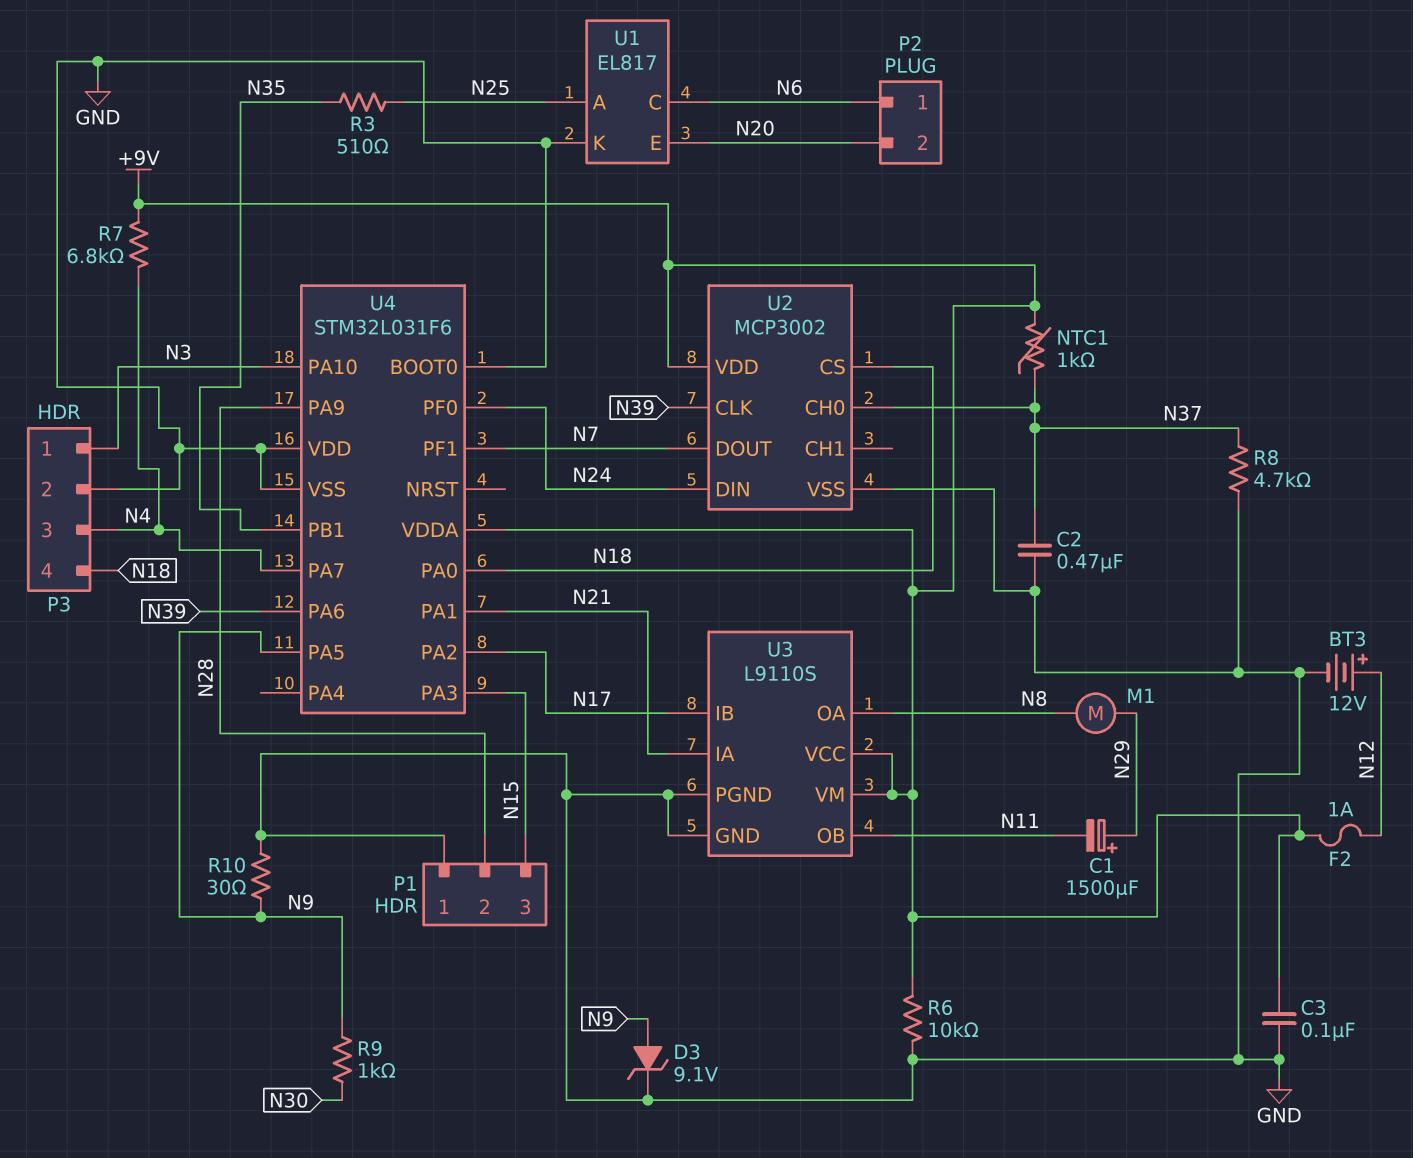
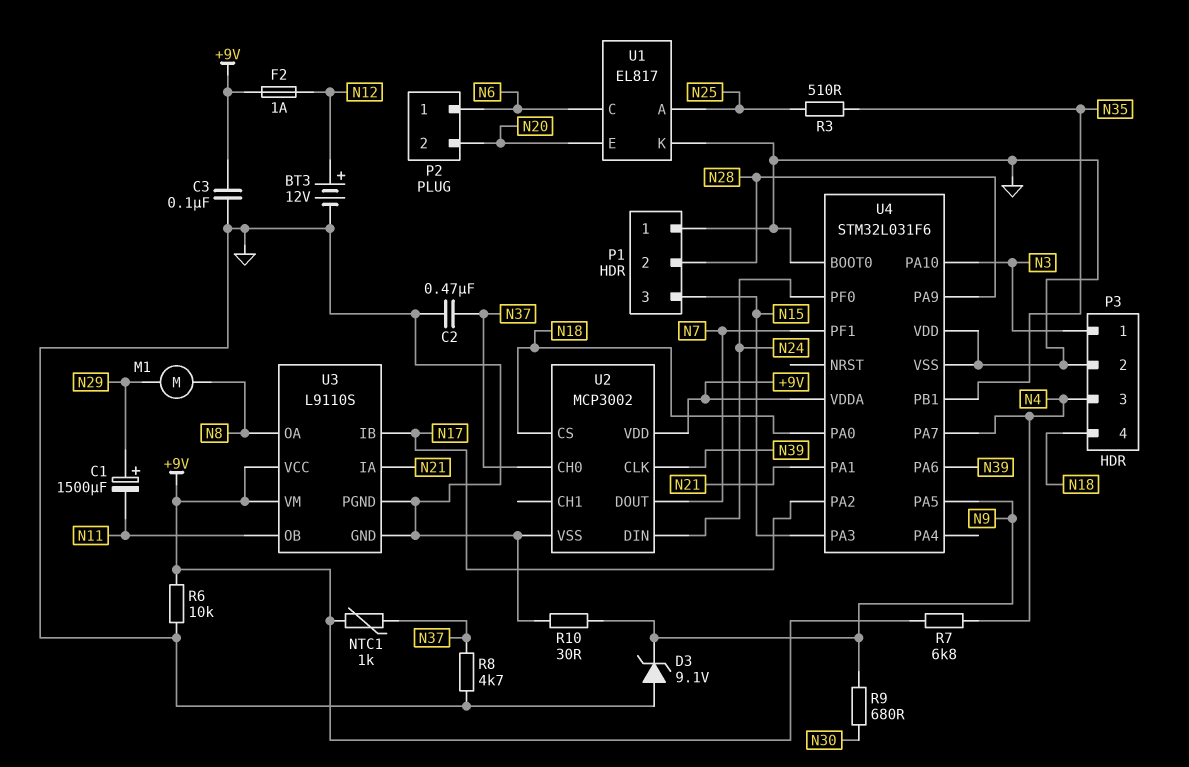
D3: zener 9.1V (A N9, K GND) -> zener 9.1V (A GND, K N9)
R9: 1k (N9, N30) -> 680 (N9, N30)

